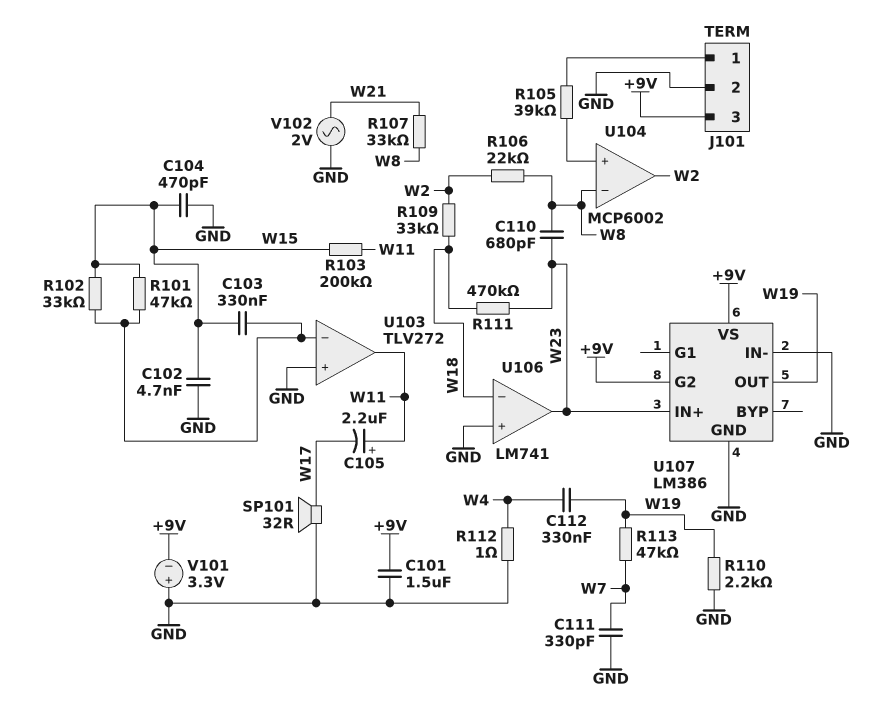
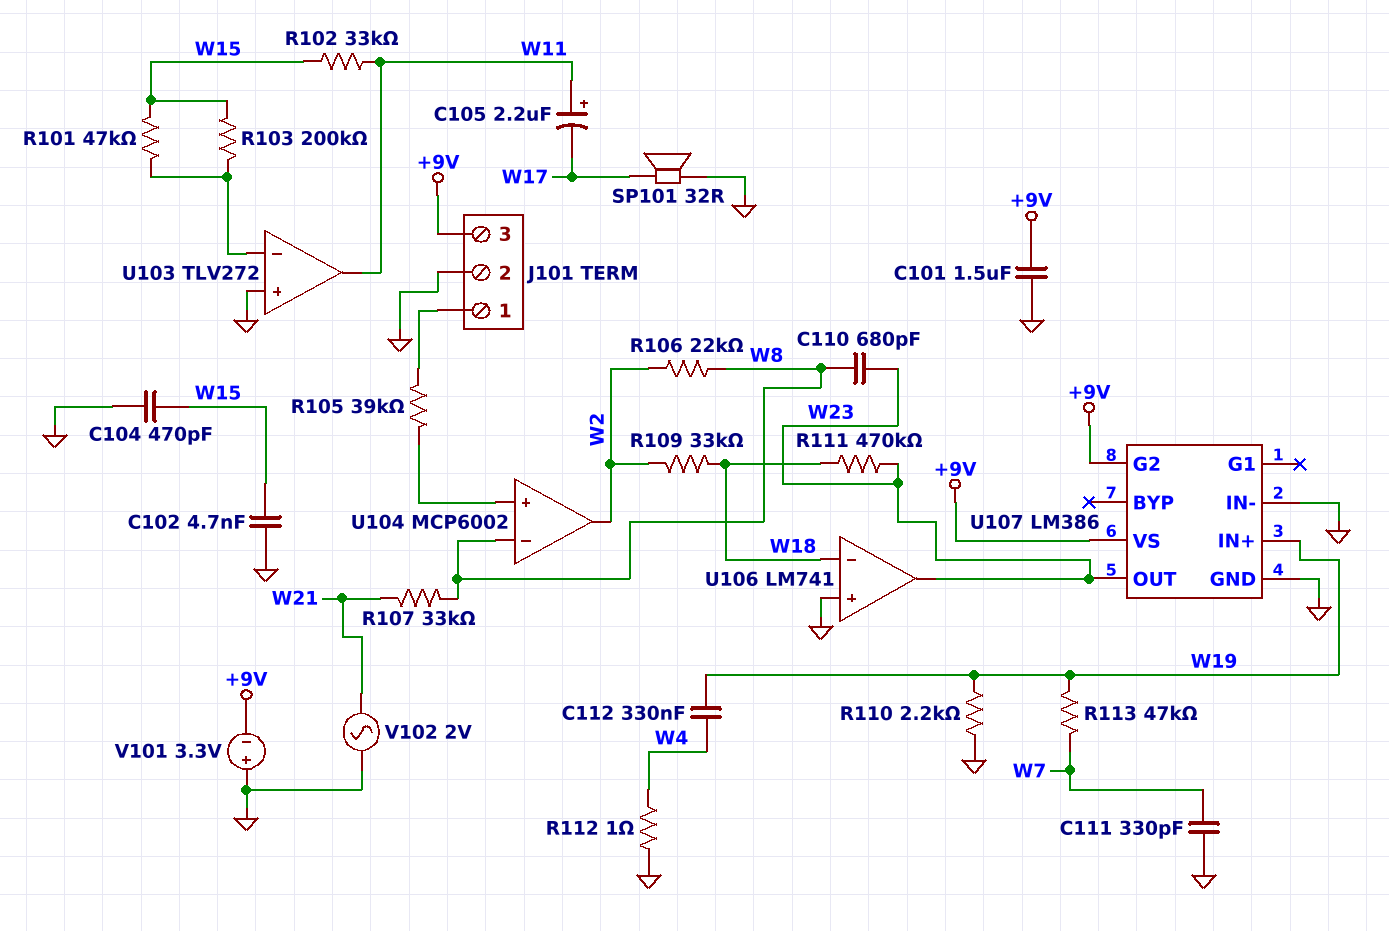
C103: 330nF (U103/in-, W15) -> none
R102: 33k (U103/in-, W15) -> 33k (W11, W15)
R103: 200k (W11, W15) -> 200k (U103/in-, W15)
U107 pin IN+: W23 -> W19
U107 pin OUT: W19 -> W23

